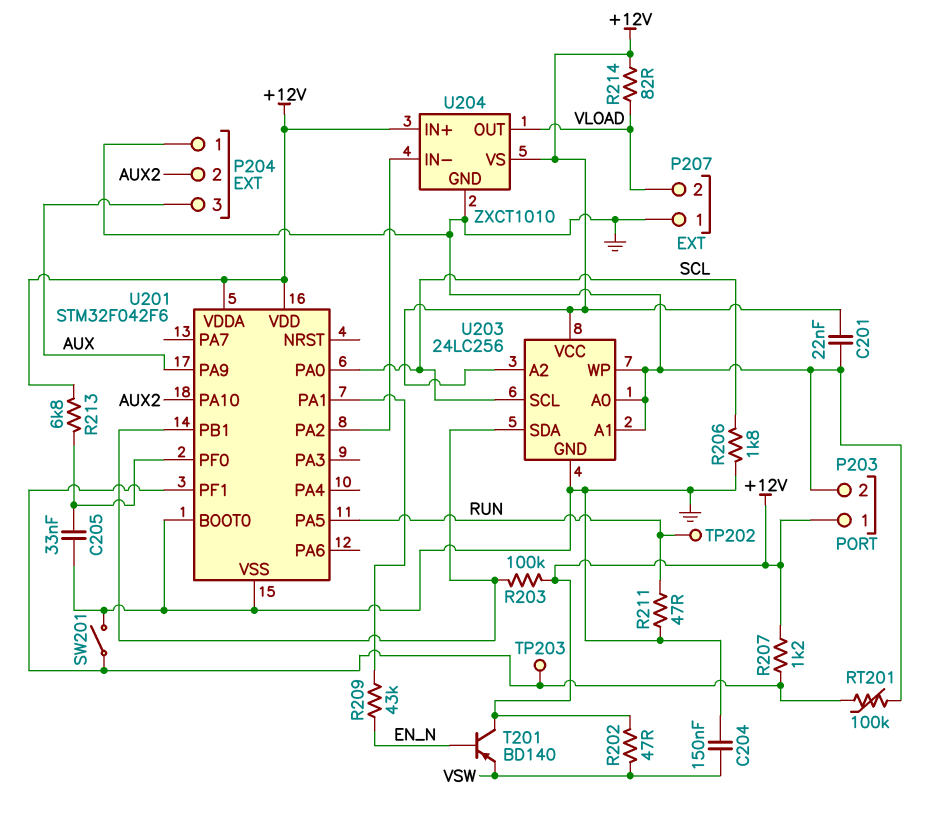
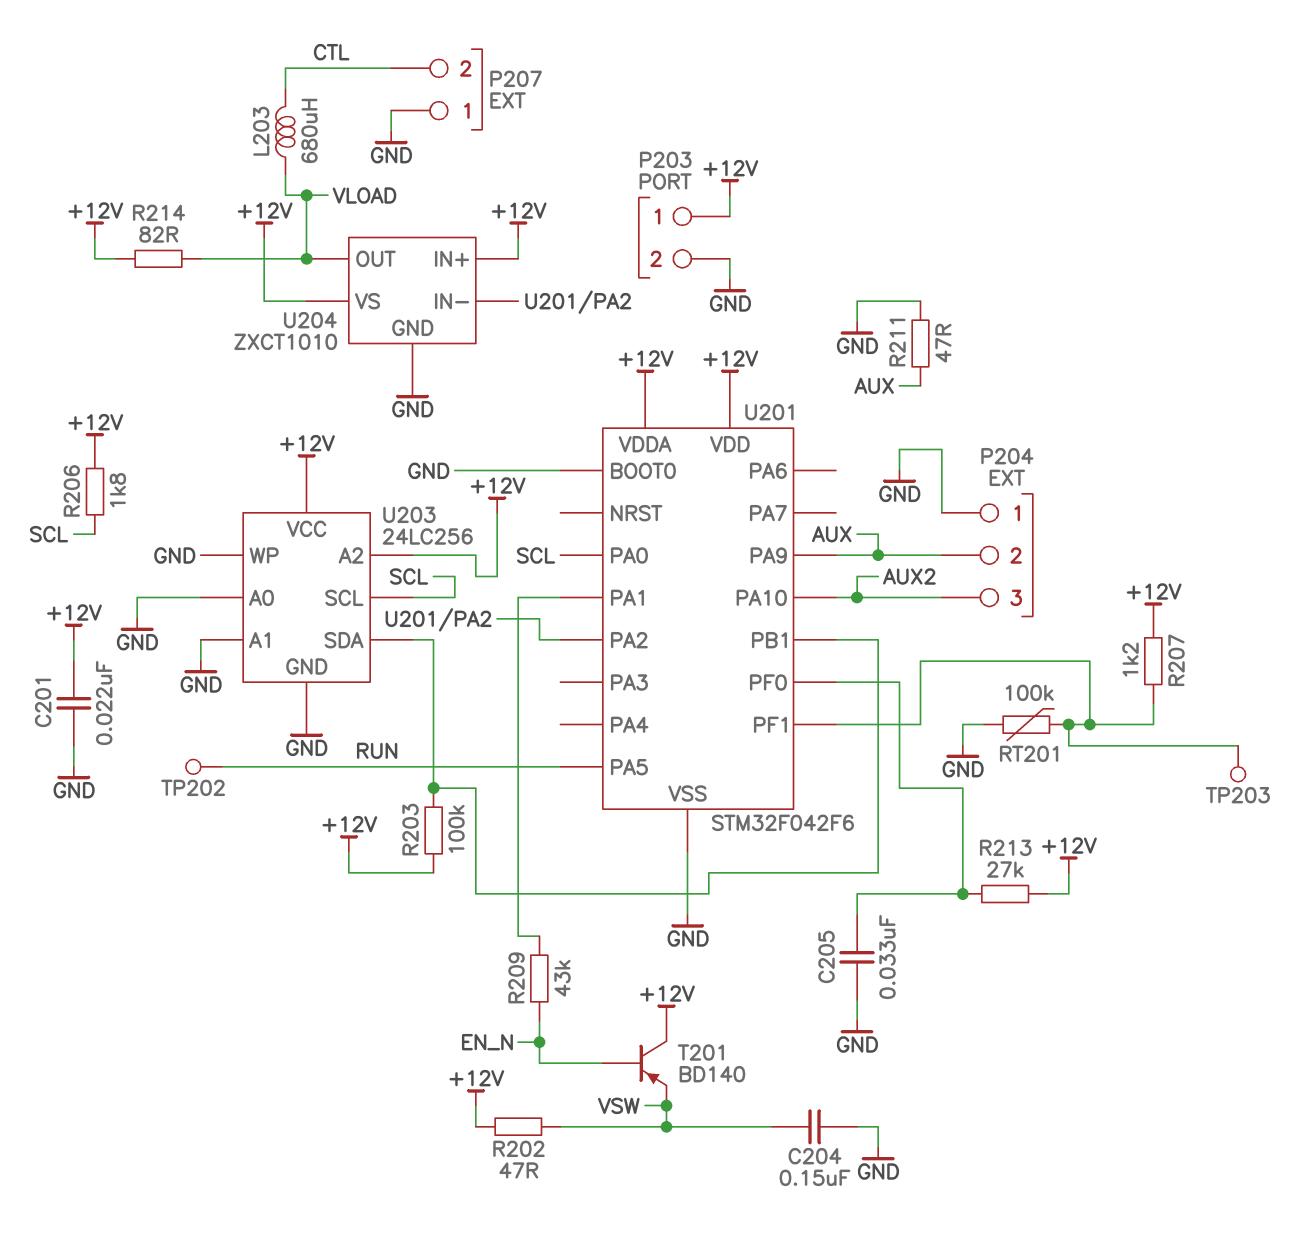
L203: none -> 680uH (CTL, VLOAD)
P204 pin 2: AUX2 -> AUX
P204 pin 3: AUX -> AUX2
P207 pin 2: VLOAD -> CTL
R206: 1.8k (GND, SCL) -> 1.8k (+12V, SCL)
R211: 47 (GND, RUN) -> 47 (AUX, GND)
R213: 6.8k (+12V, U201/PF0) -> 27k (+12V, U201/PF0)
SW201: switch (GND, U201/PF1) -> none

